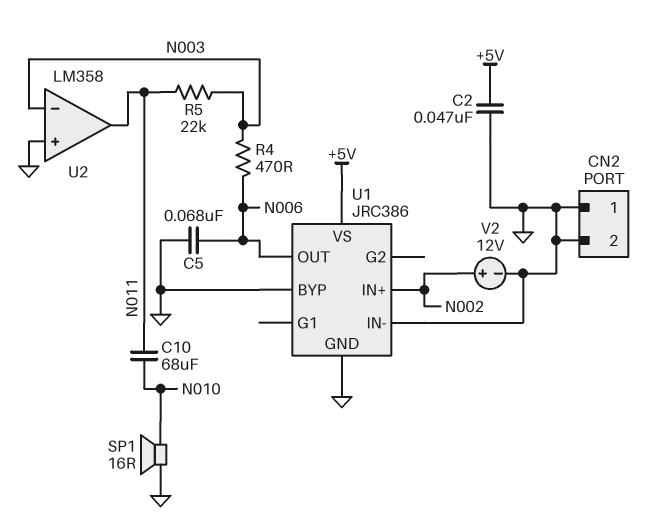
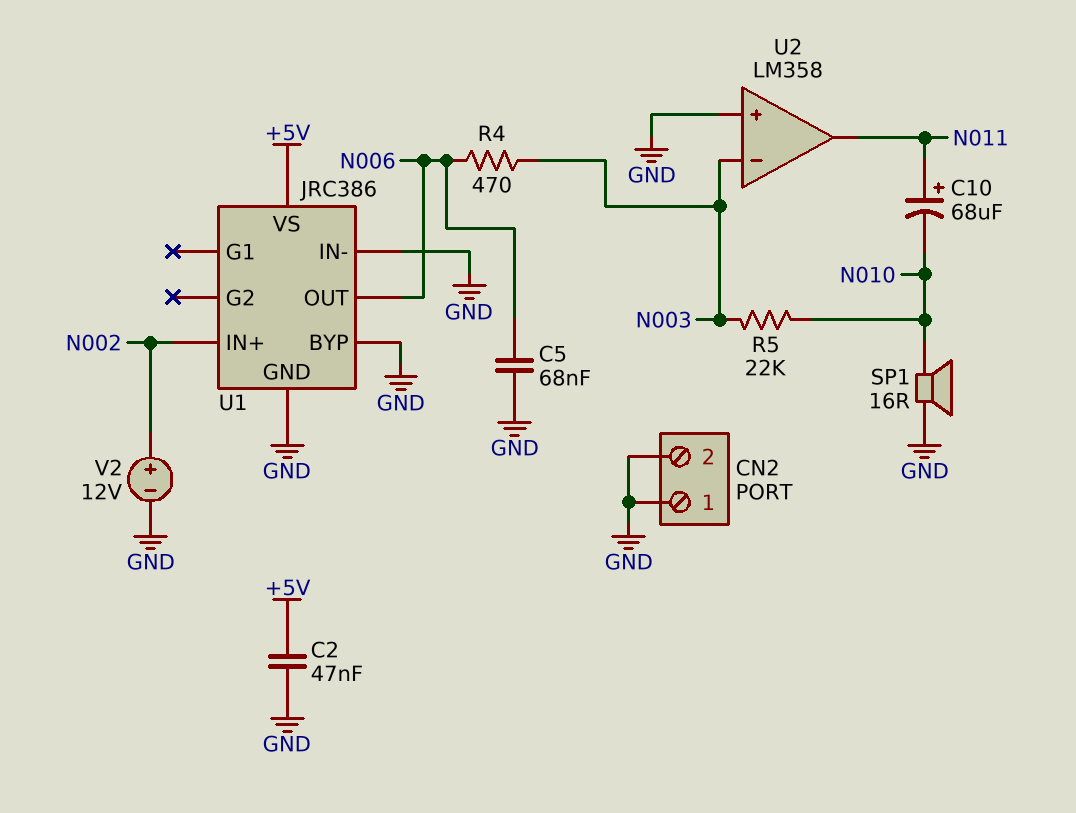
C10: 68uF (N010, N011) -> 68uF (plus N011, minus N010)
R5: 22k (N003, N011) -> 22k (N003, N010)

